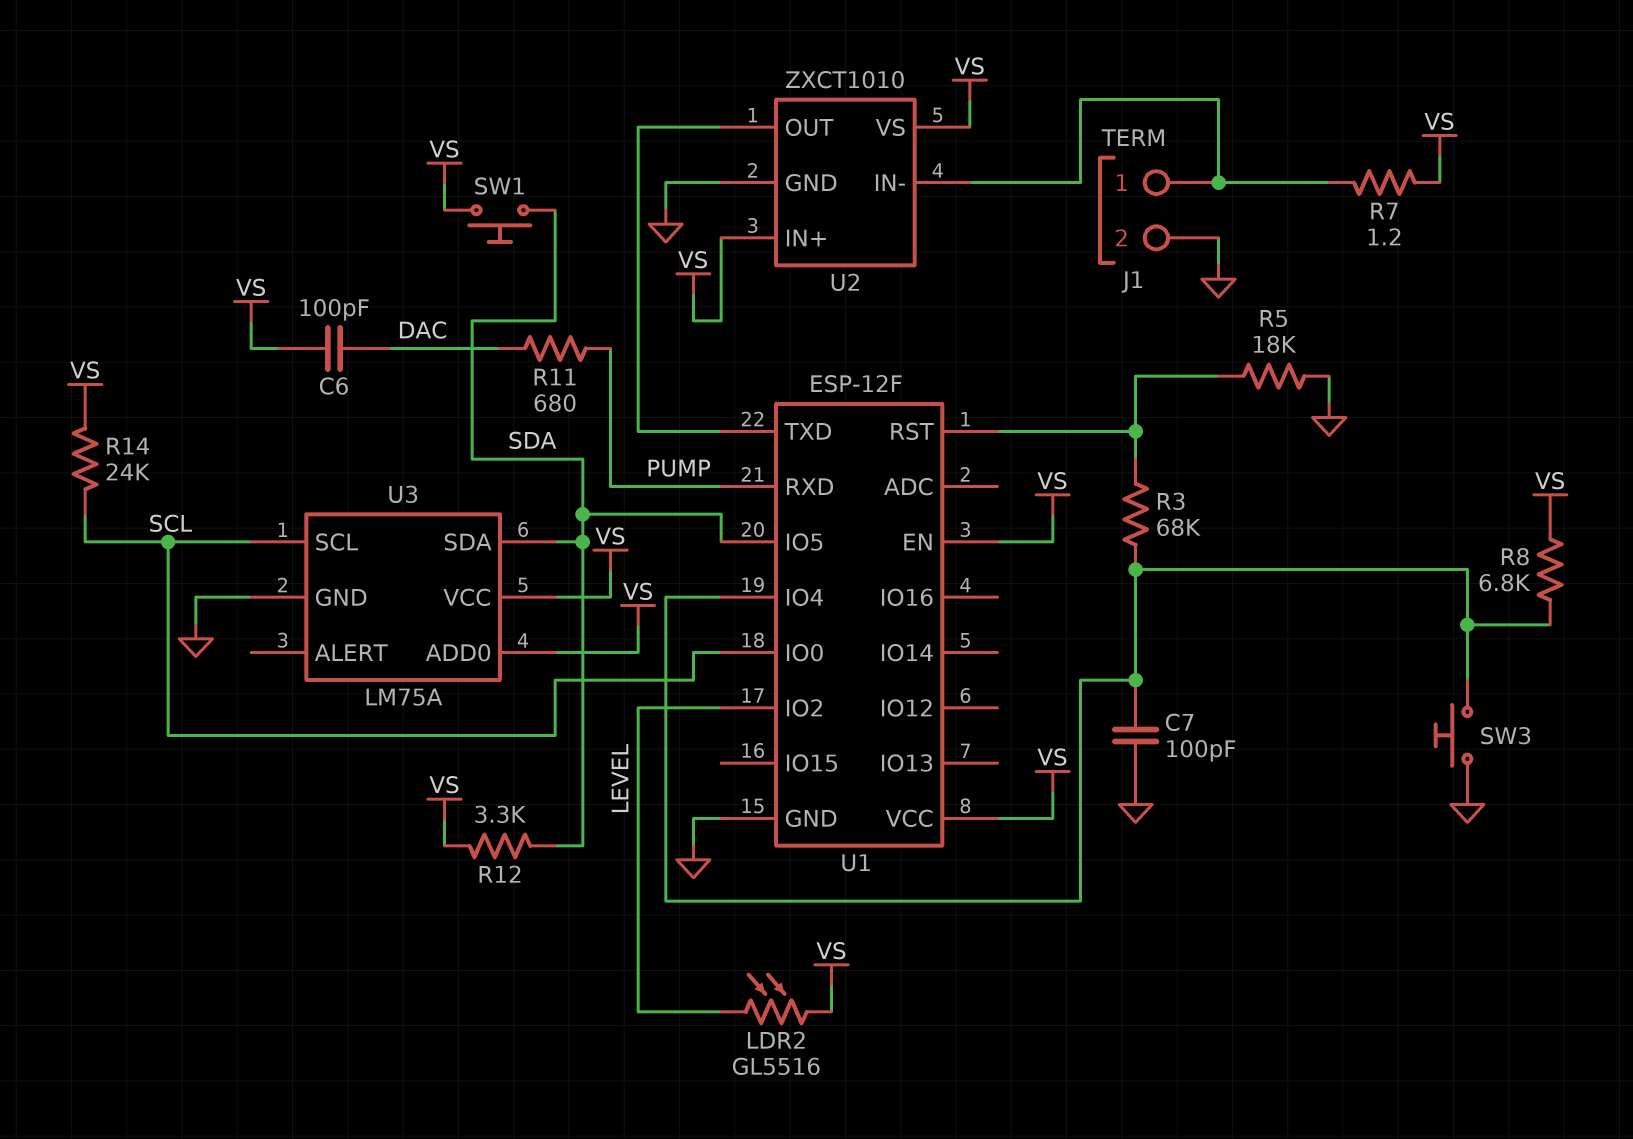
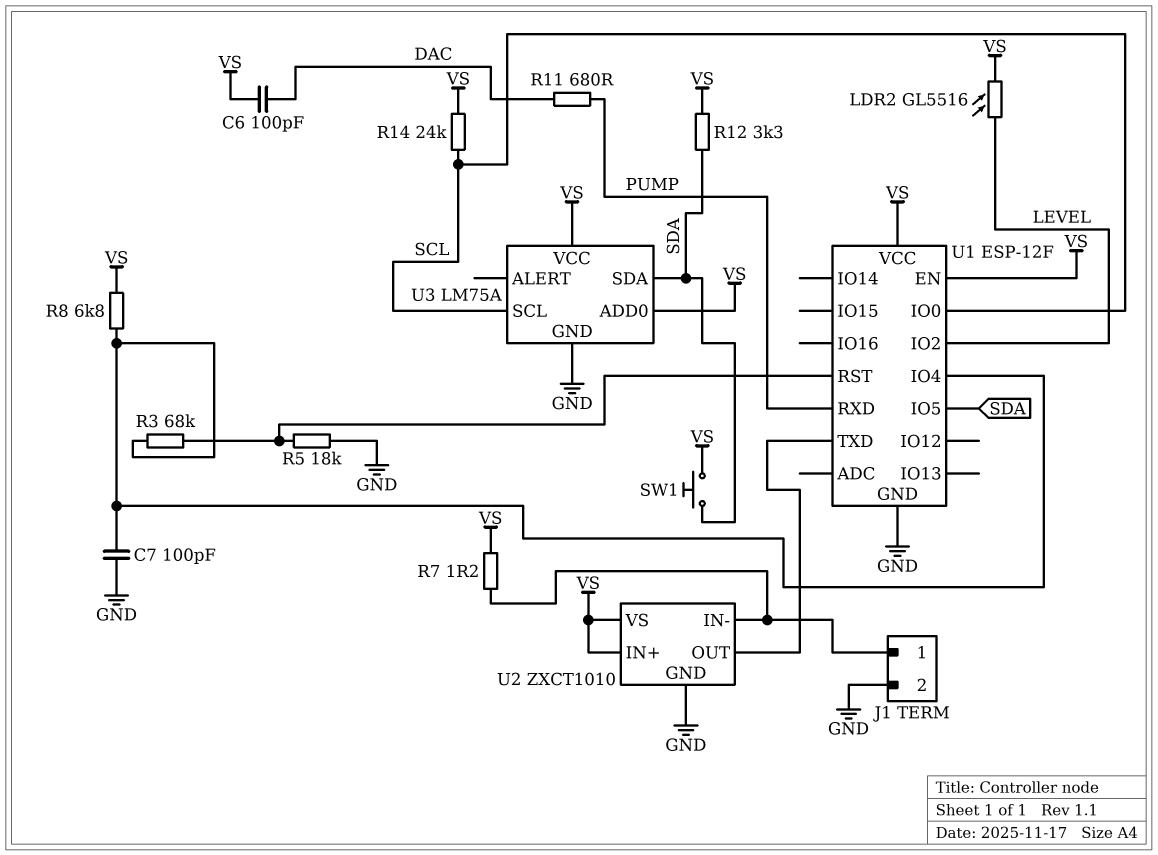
SW3: button (GND, U1/IO4) -> none

